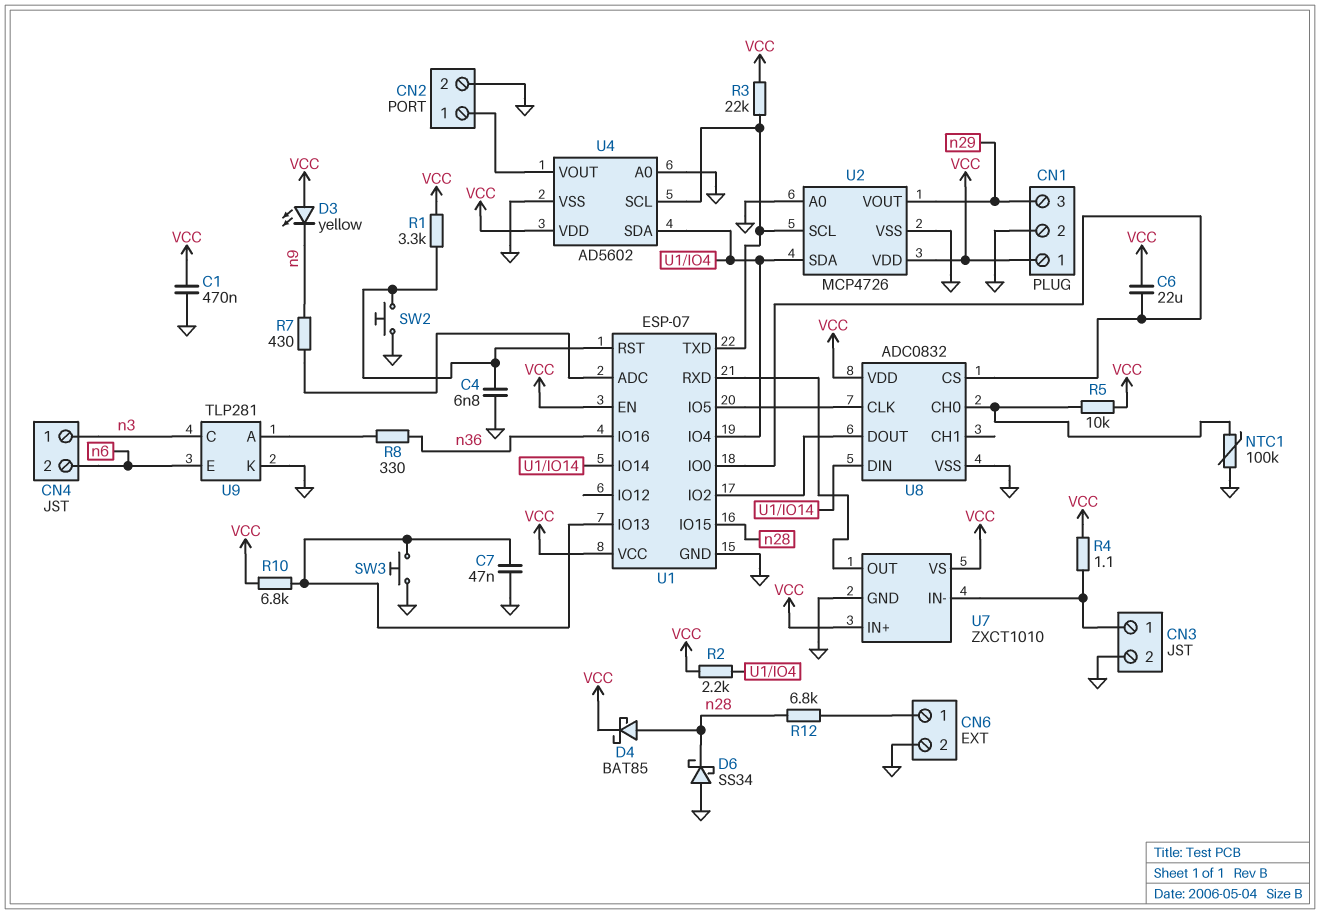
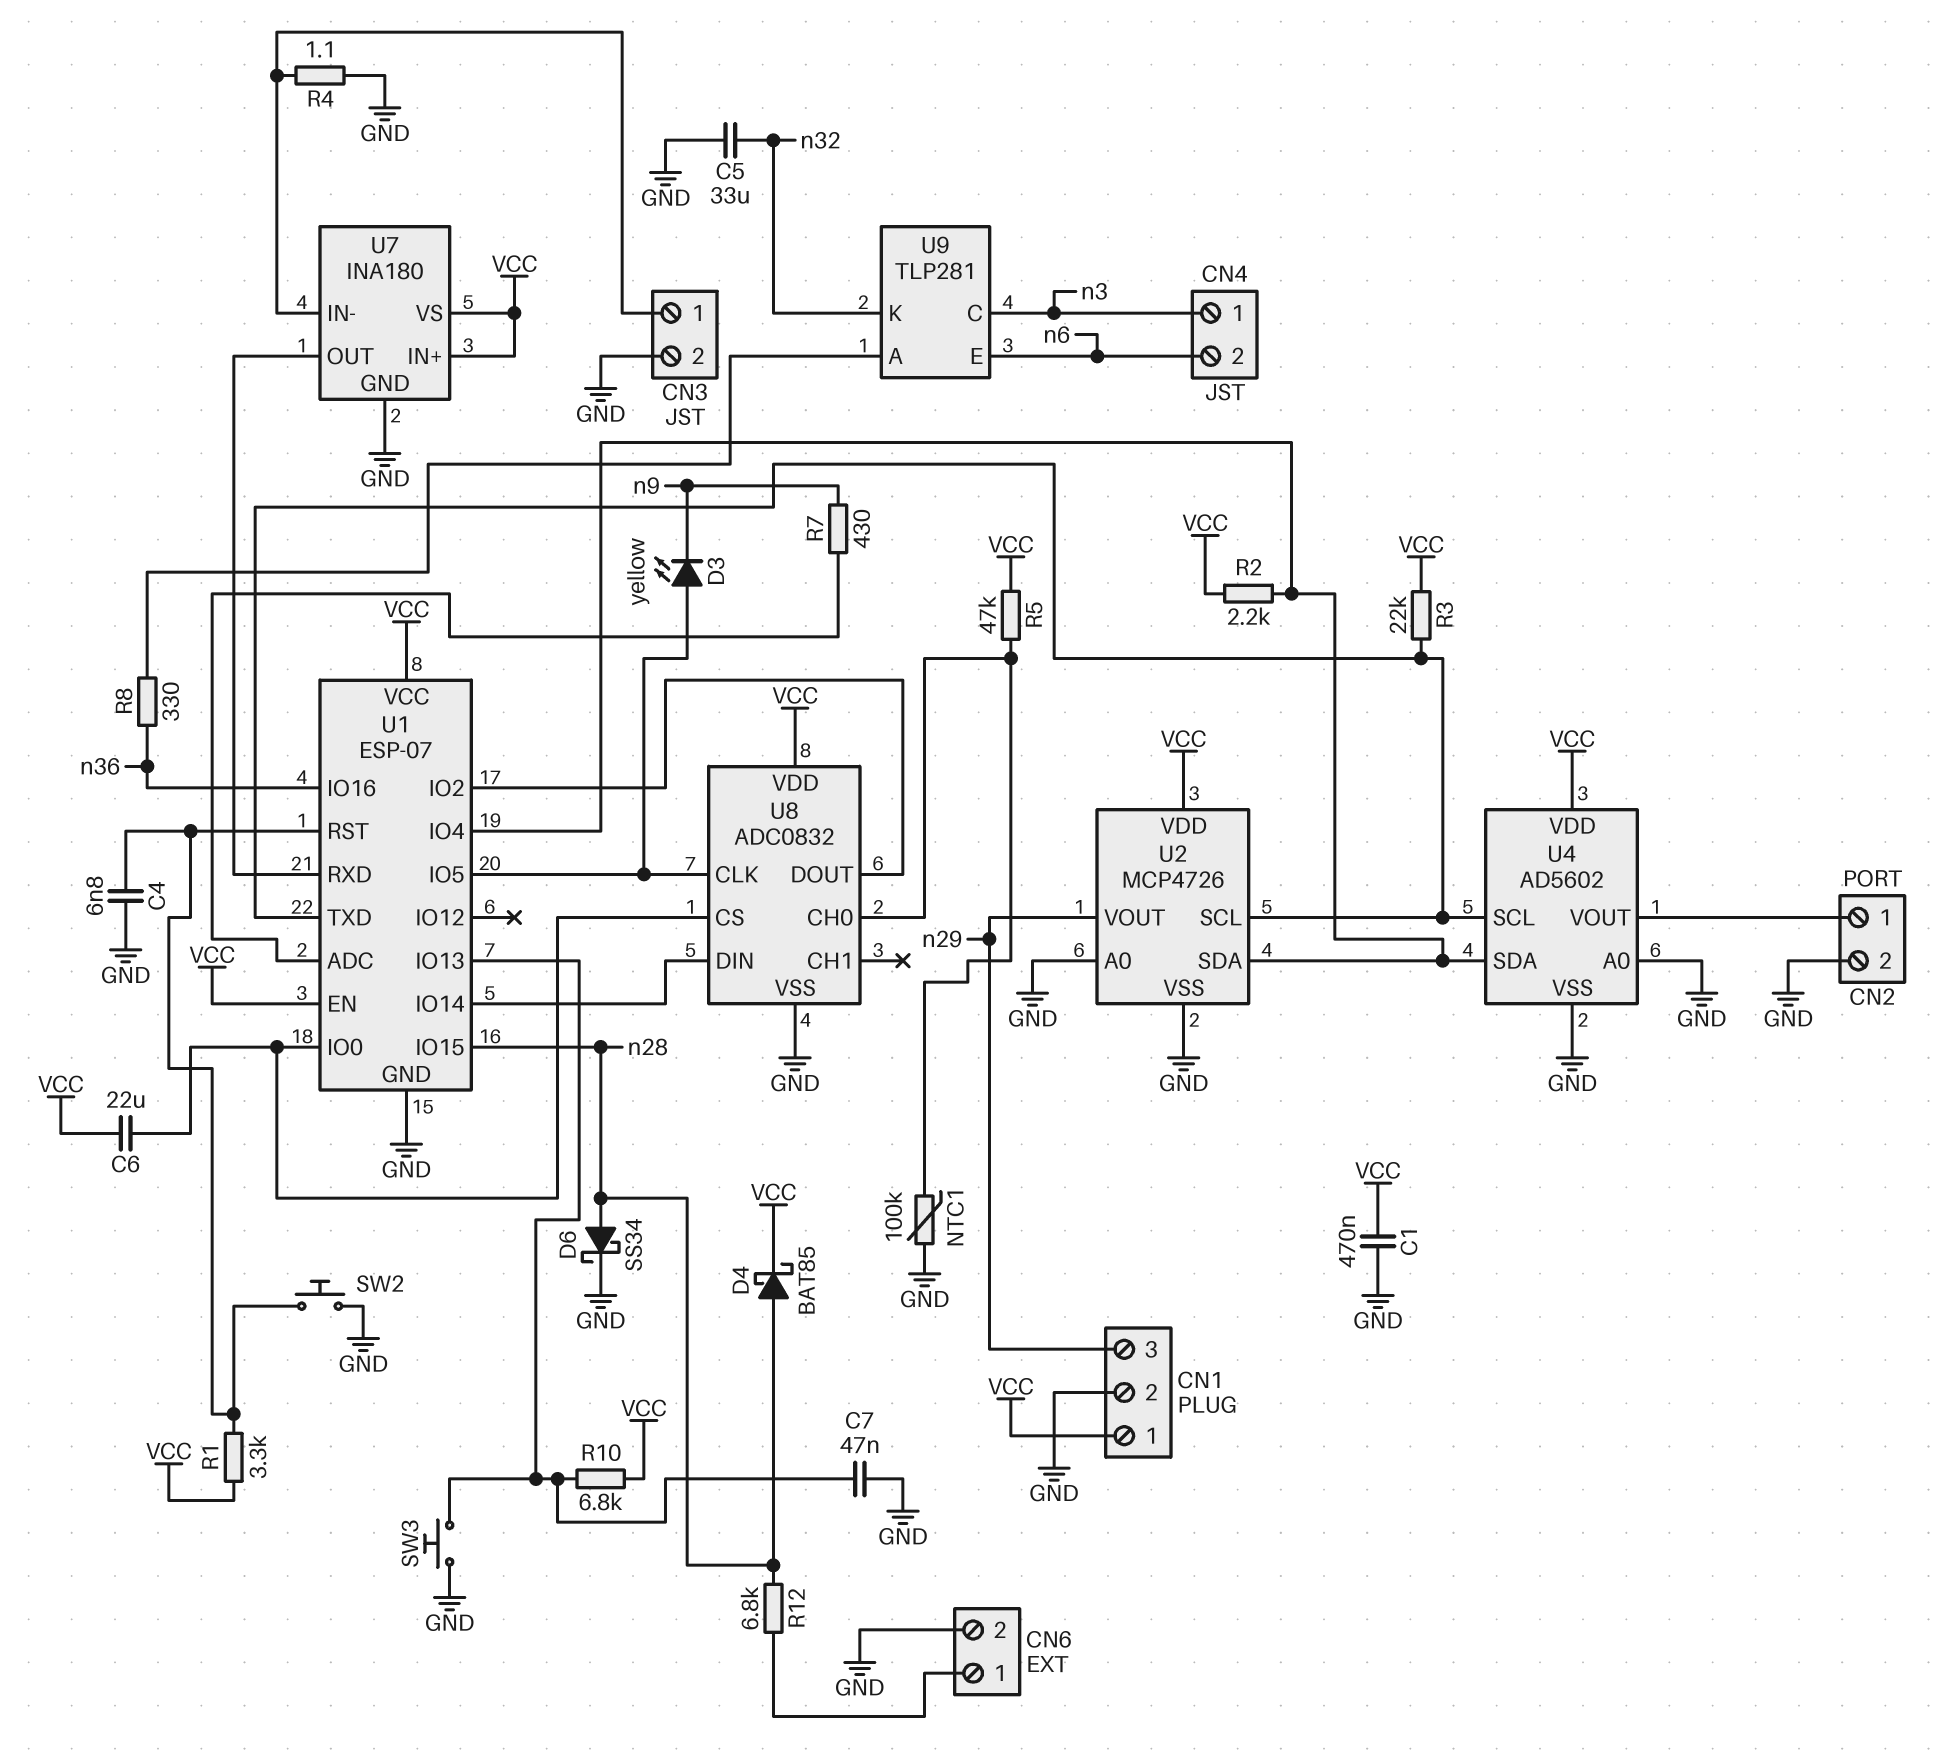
C5: none -> 33uF (GND, n32)
D3: LED yellow (A VCC, K n9) -> LED yellow (A U1/IO5, K n9)
D6: schottky SS34 (A GND, K n28) -> schottky SS34 (A n28, K GND)
R4: 1.1 (CN3/1, VCC) -> 1.1 (CN3/1, GND)
R5: 10k (U8/CH0, VCC) -> 47k (U8/CH0, VCC)
U7: ZXCT1010 -> INA180
U9 pin K: GND -> n32

